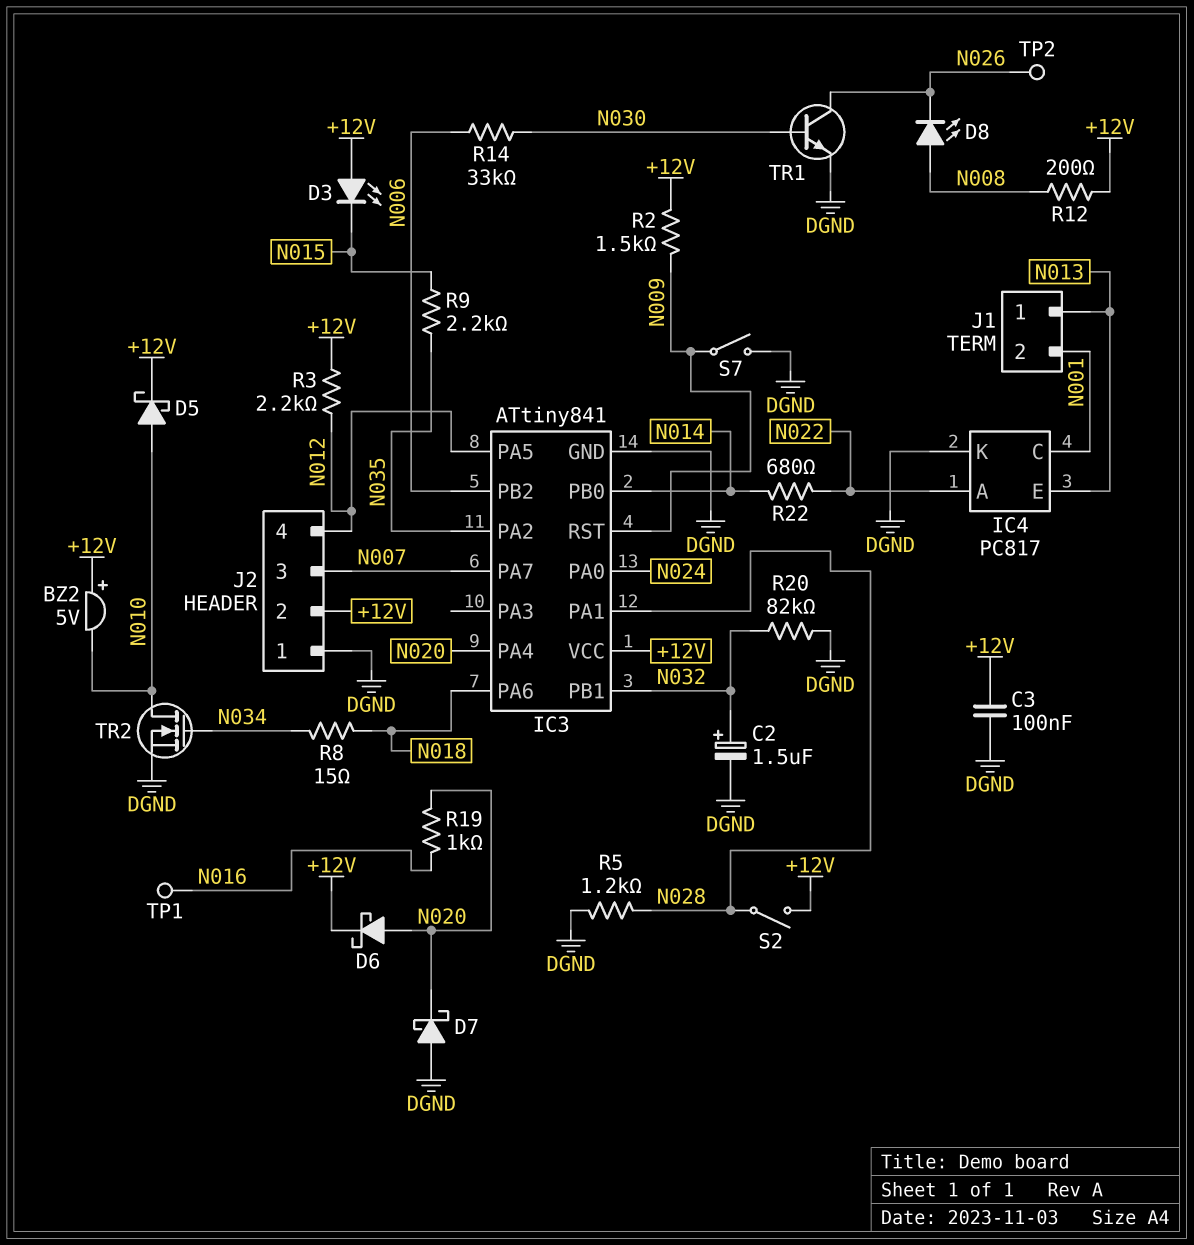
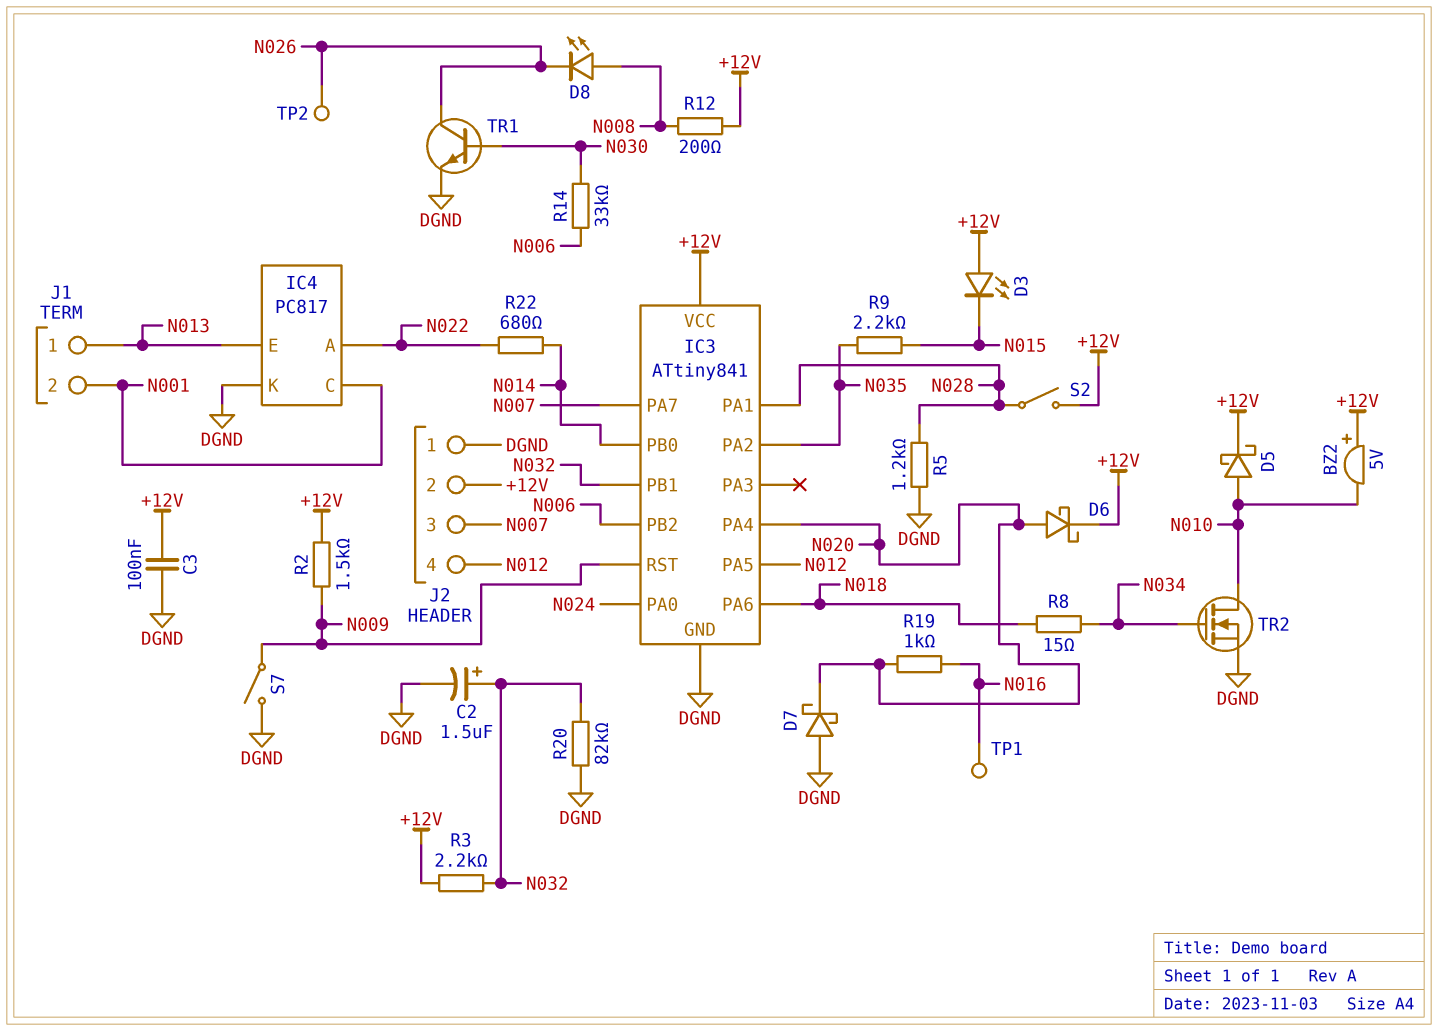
R3: 2.2k (+12V, N012) -> 2.2k (+12V, N032)

